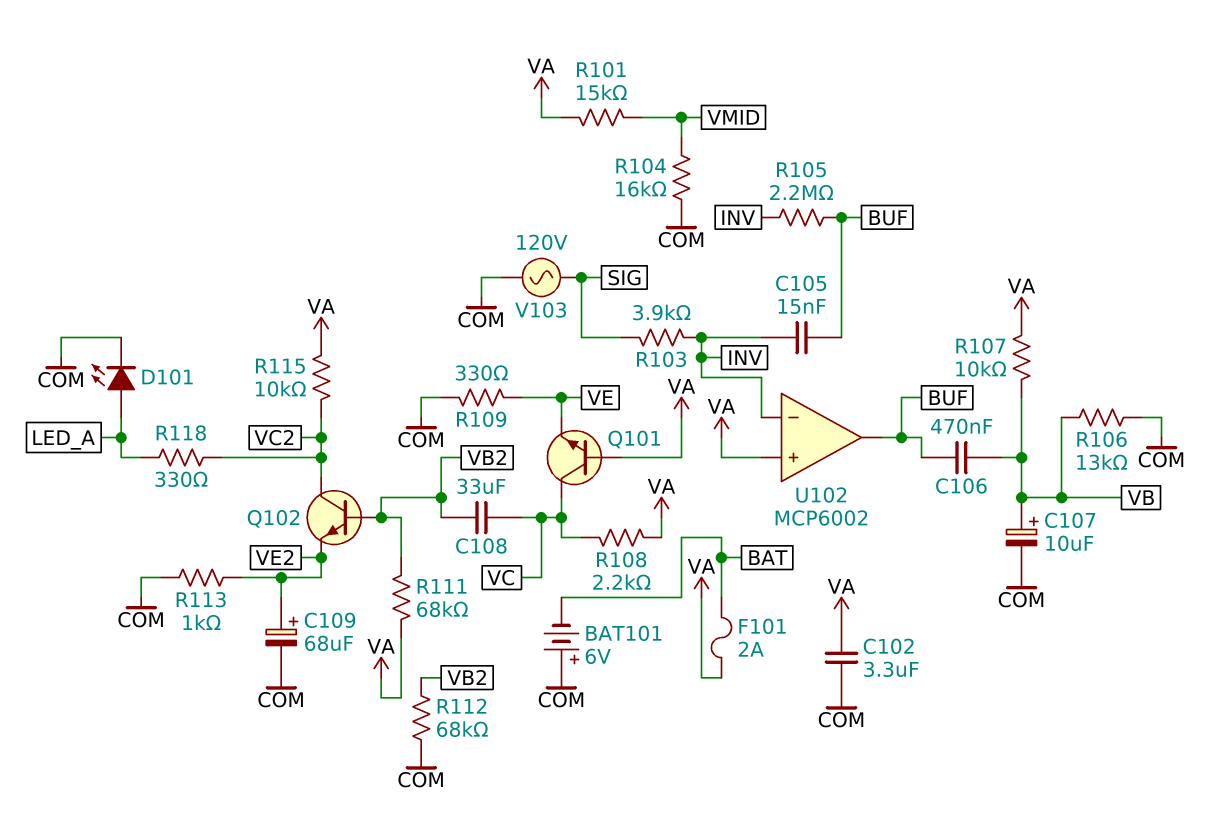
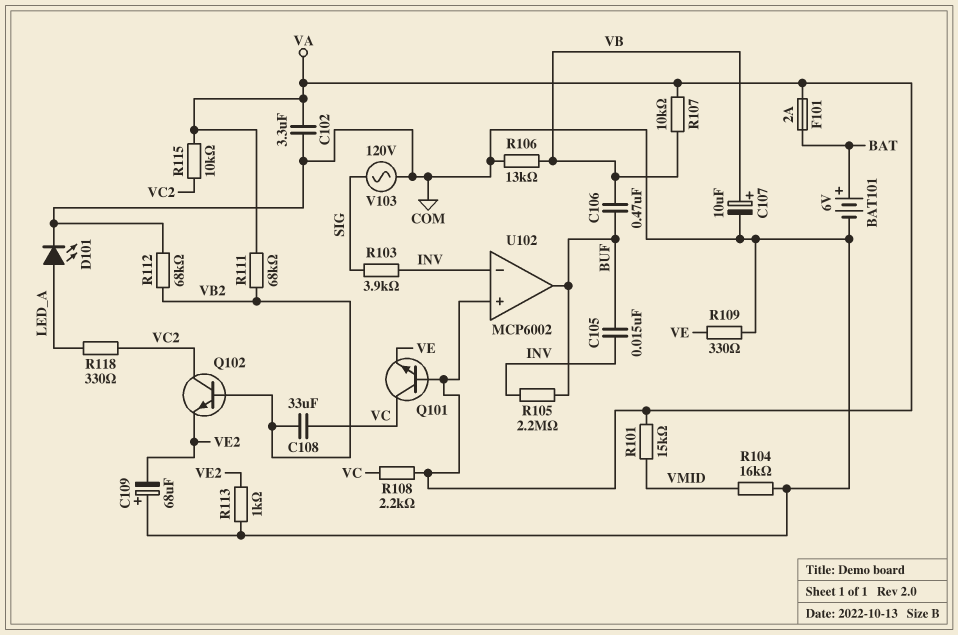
BAT101: 6V (plus COM, minus BAT) -> 6V (plus BAT, minus COM)
C109: 68uF (plus VE2, minus COM) -> 68uF (plus COM, minus VE2)

